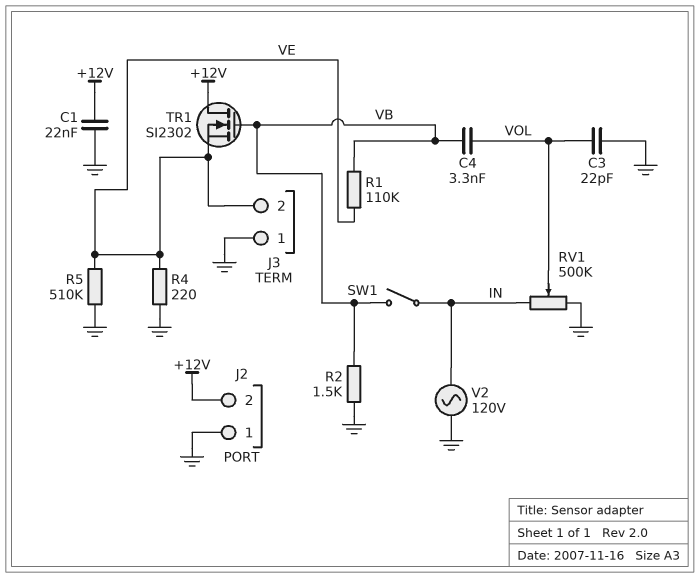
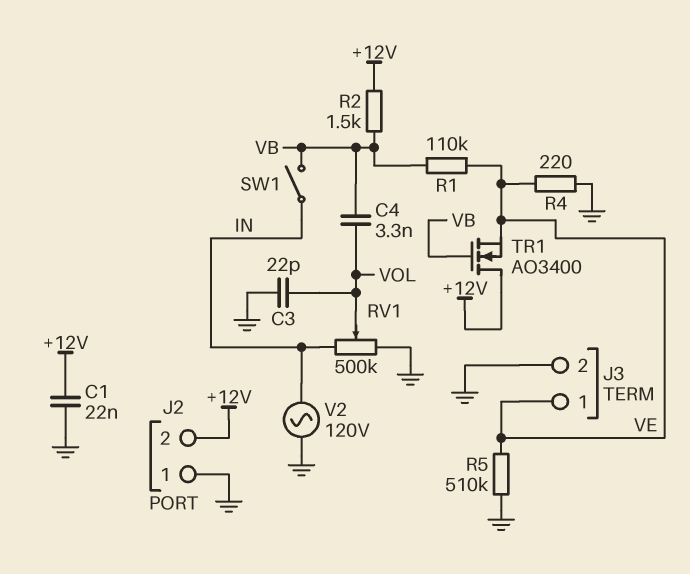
J3 pin 1: GND -> VE
J3 pin 2: VE -> GND
R2: 1.5k (GND, VB) -> 1.5k (+12V, VB)
TR1: NMOS SI2302 (G VB, D +12V, S VE) -> NMOS AO3400 (G VB, D +12V, S VE)

